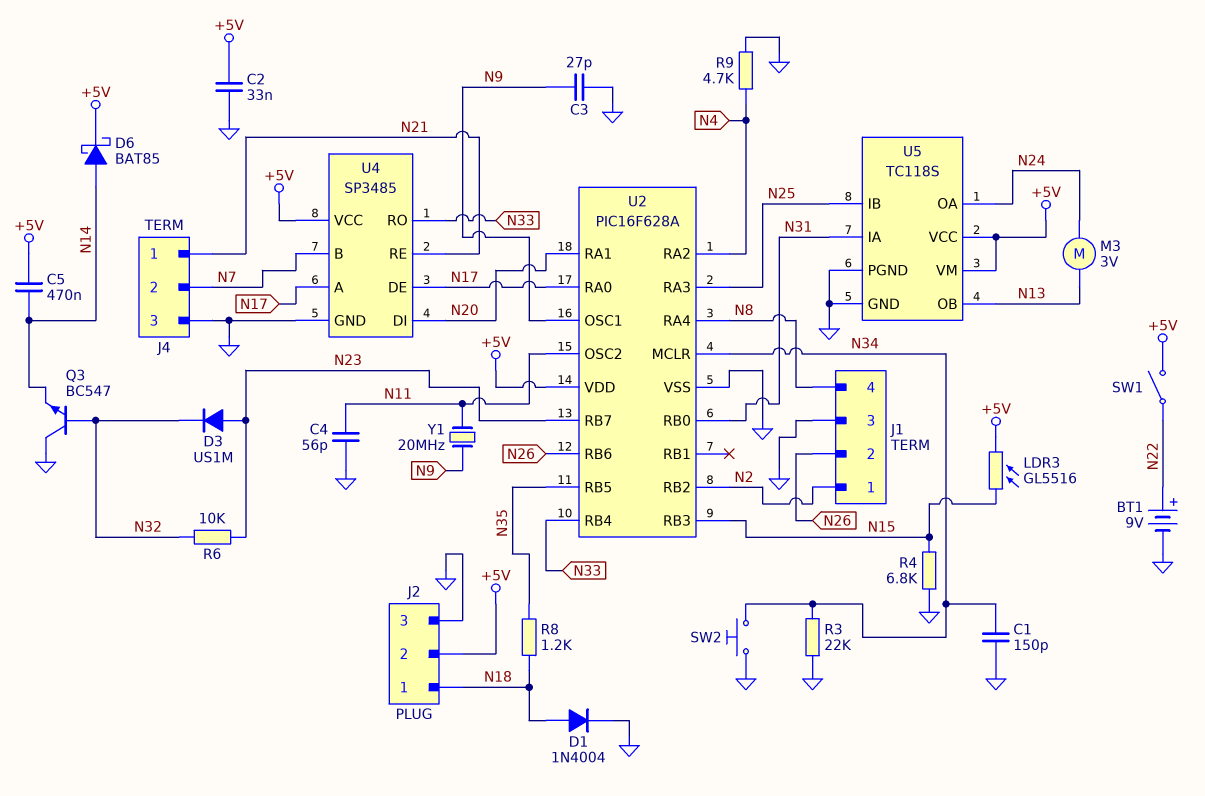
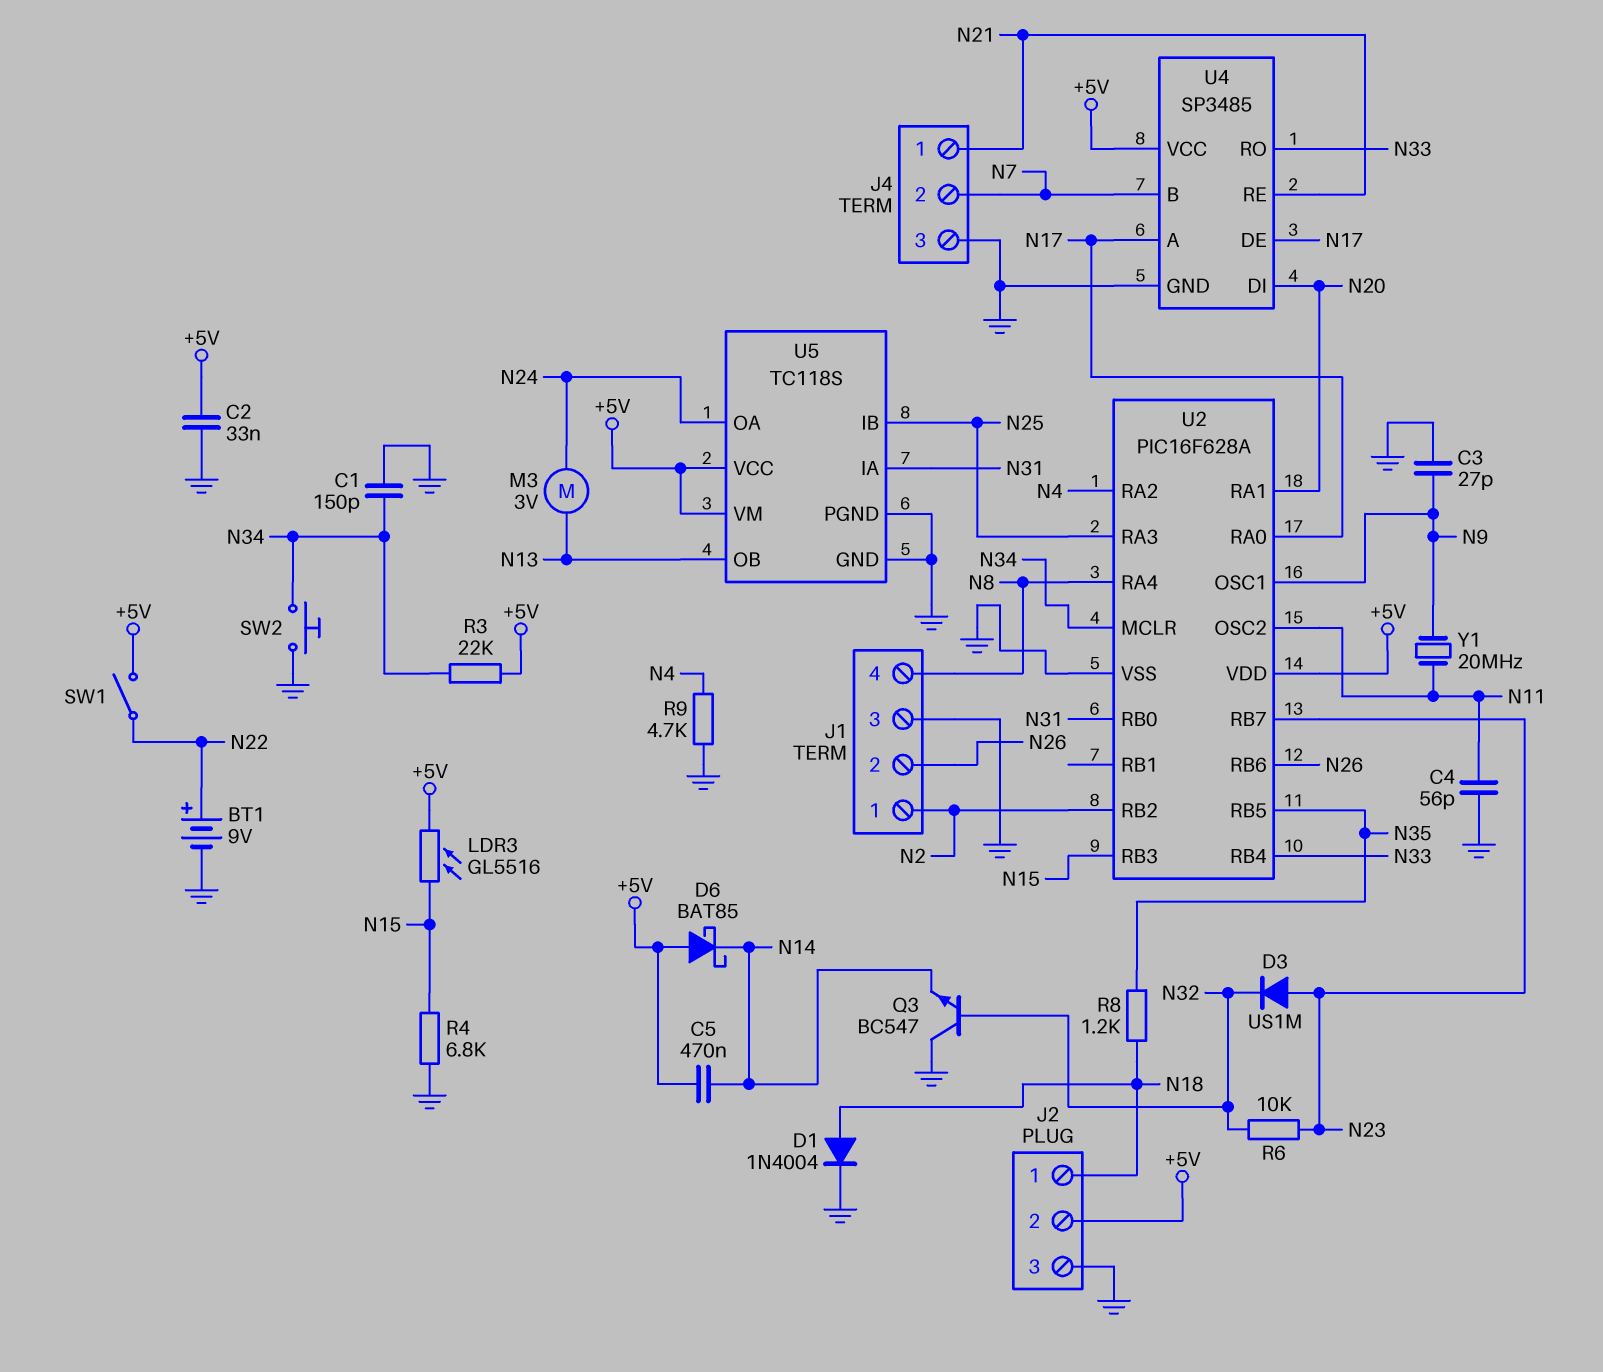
D6: schottky BAT85 (A N14, K +5V) -> schottky BAT85 (A +5V, K N14)
R3: 22k (GND, N34) -> 22k (+5V, N34)

